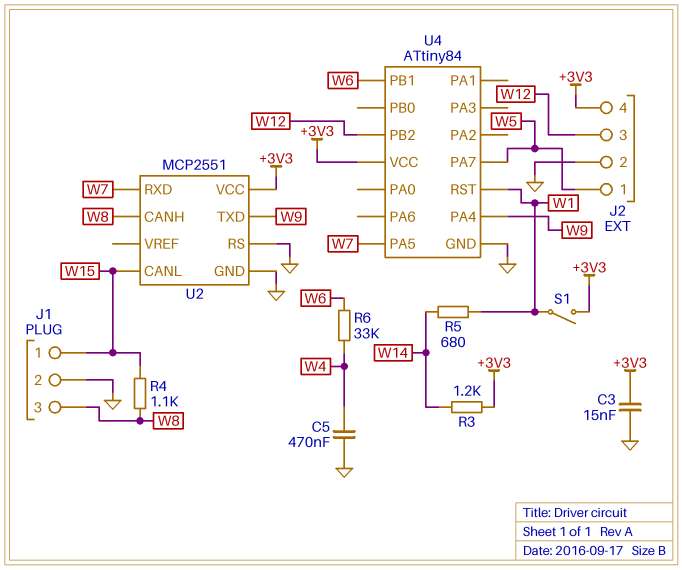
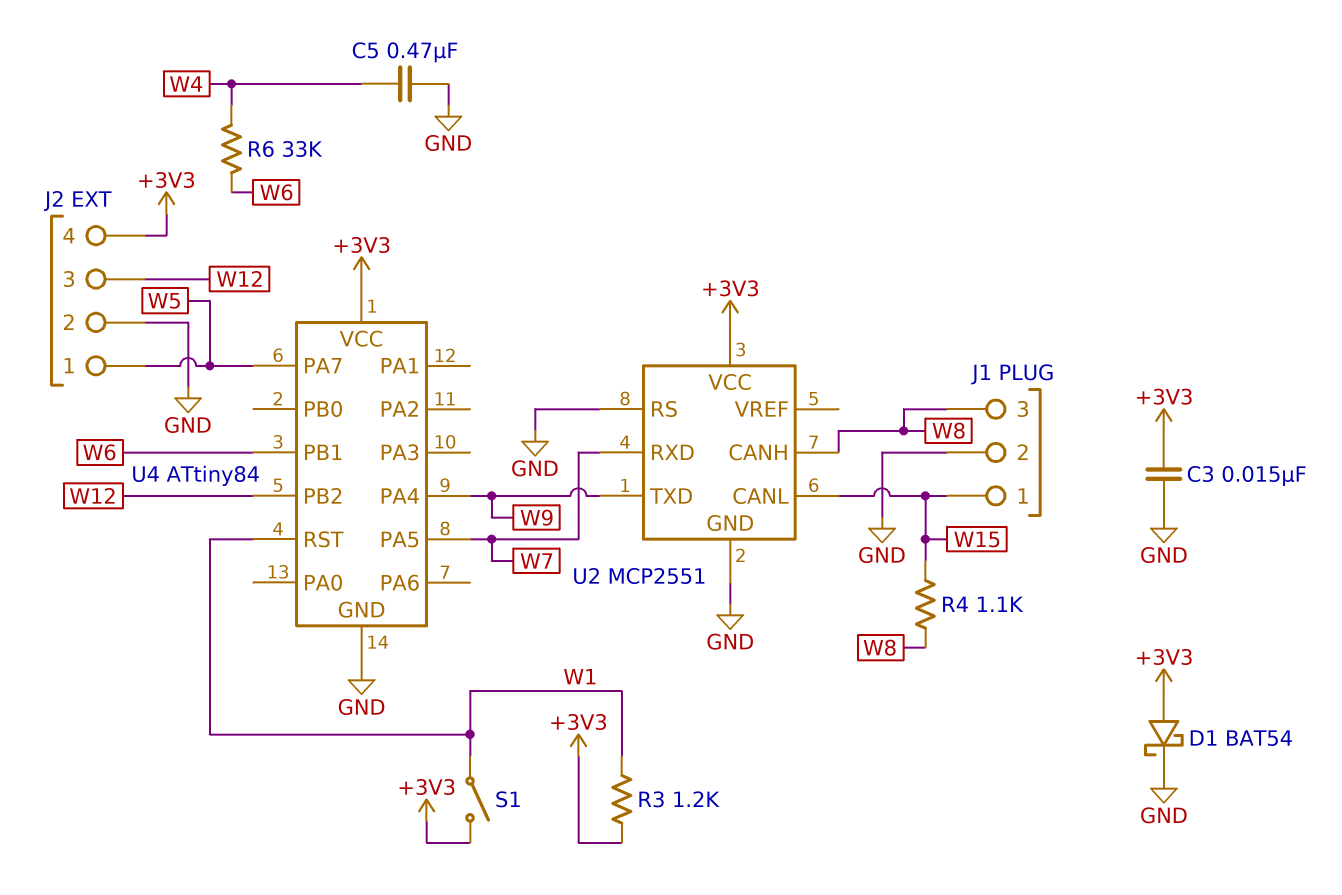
D1: none -> schottky BAT54 (A +3V3, K GND)
R3: 1.2k (+3V3, W14) -> 1.2k (+3V3, W1)
R5: 680 (W1, W14) -> none

